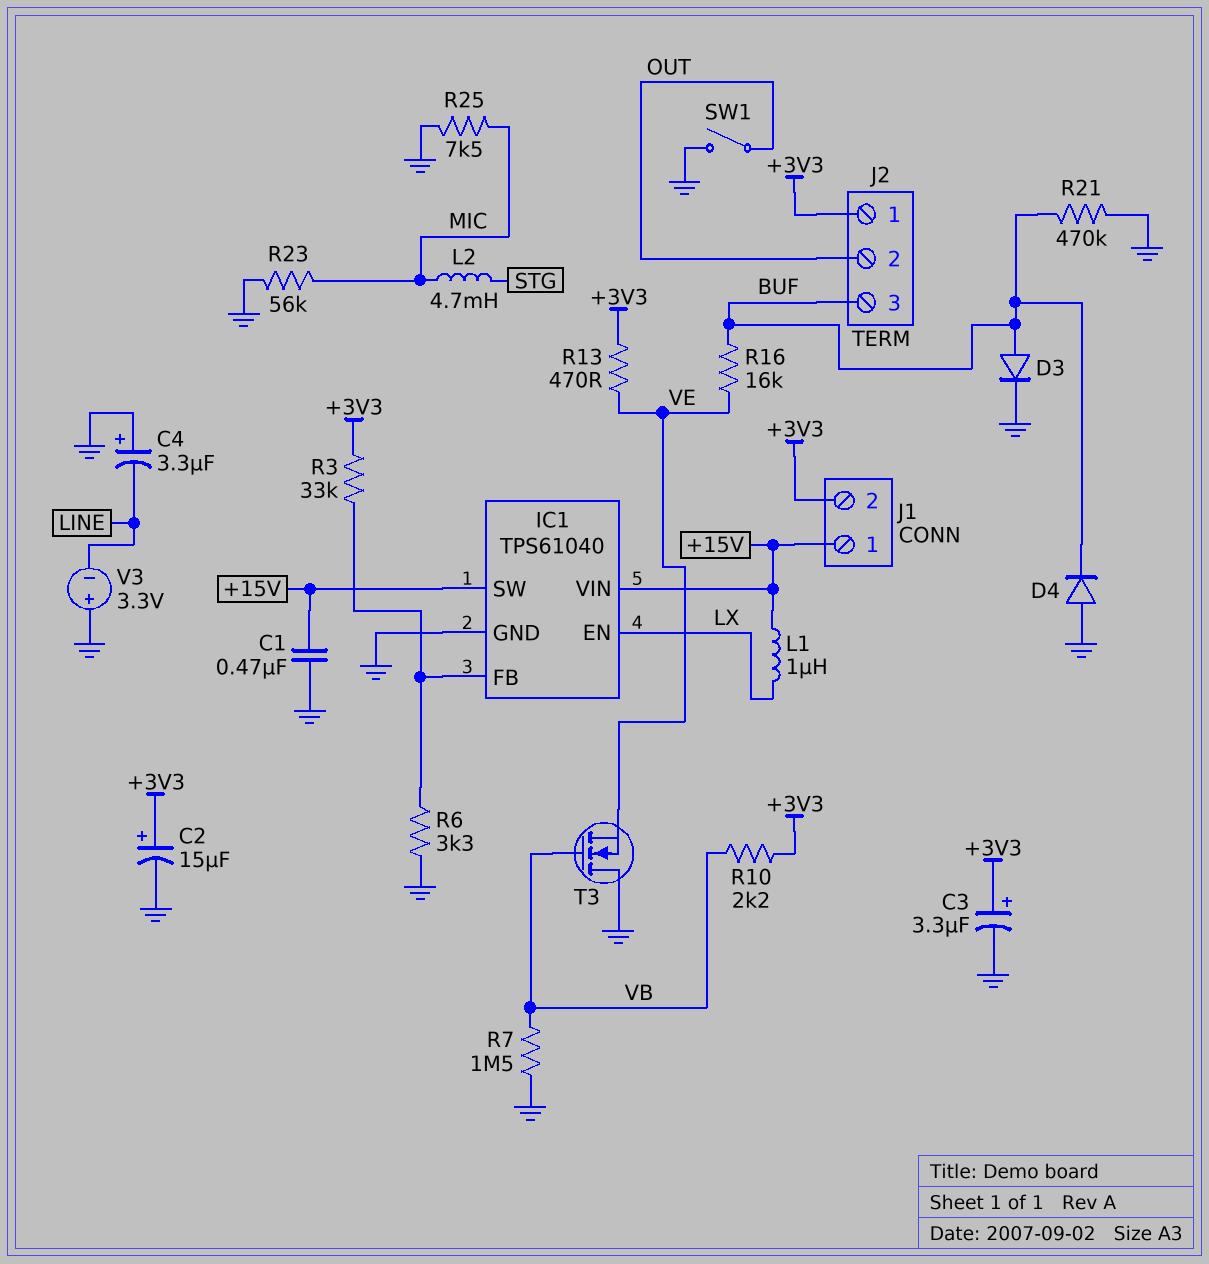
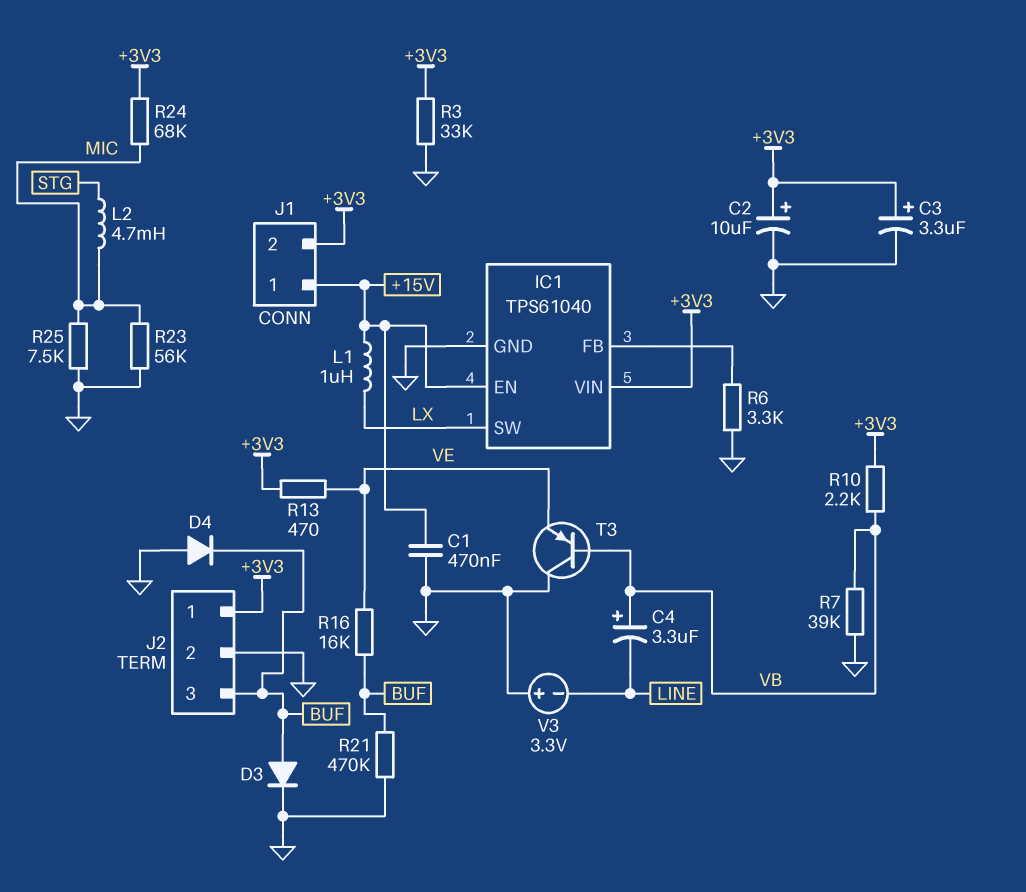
C2: 15uF (plus +3V3, minus GND) -> 10uF (plus +3V3, minus GND)
C4: 3.3uF (plus GND, minus LINE) -> 3.3uF (plus VB, minus LINE)
IC1 pin EN: LX -> +15V
IC1 pin SW: +15V -> LX
IC1 pin VIN: +15V -> +3V3
J2 pin 2: OUT -> GND
R3: 33k (+3V3, IC1/FB) -> 33k (+3V3, GND)
R7: 1.5M (GND, VB) -> 39k (GND, VB)
R24: none -> 68k (+3V3, MIC)
SW1: switch (GND, OUT) -> none
T3: NMOS (G VB, D GND, S VE) -> PNP (B VB, C GND, E VE)

